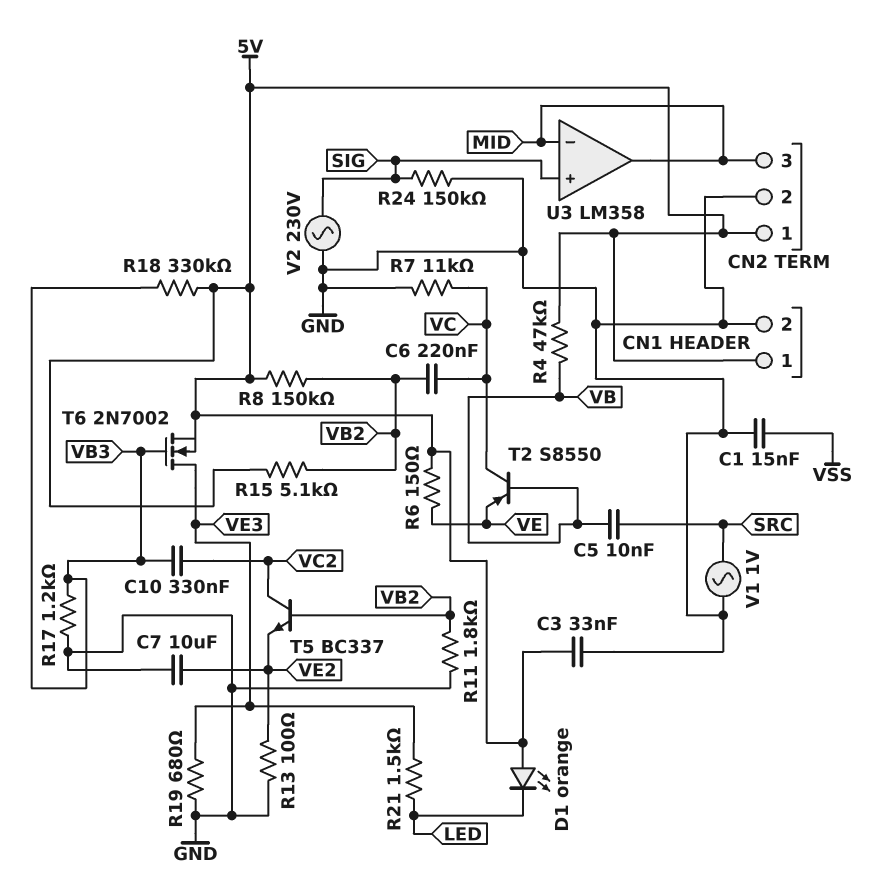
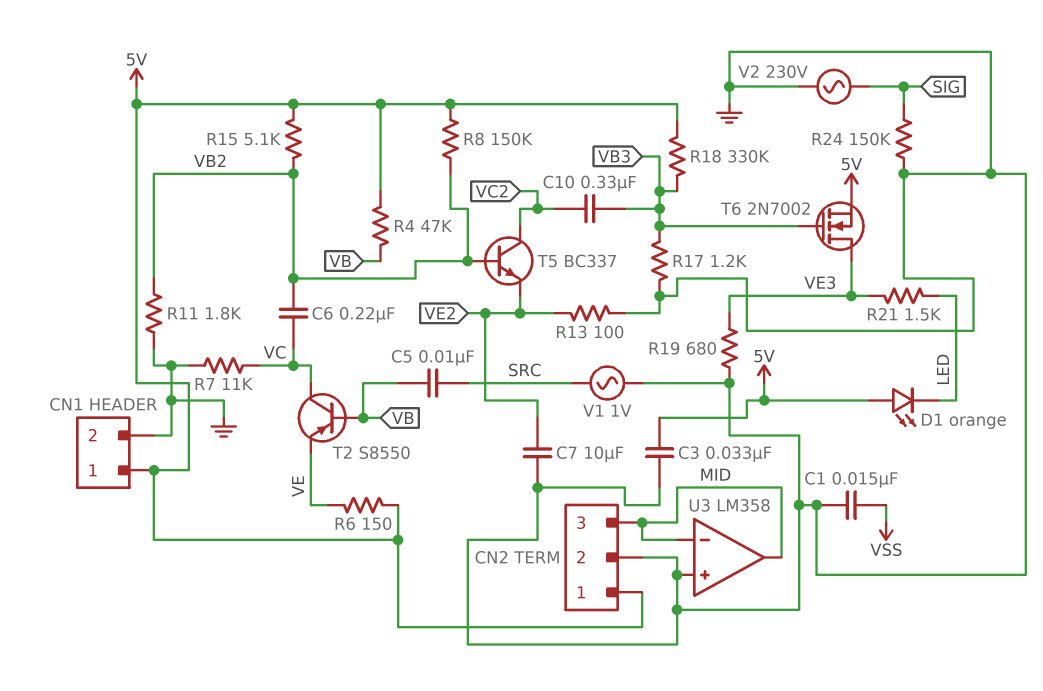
U3 pin in+: SIG -> GND

